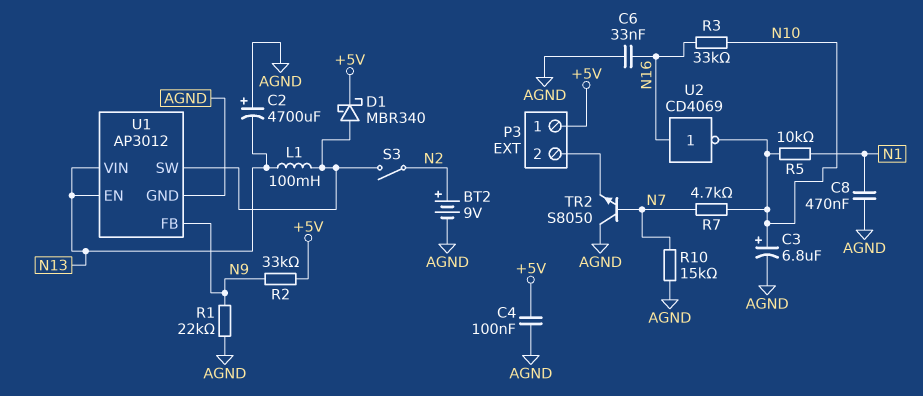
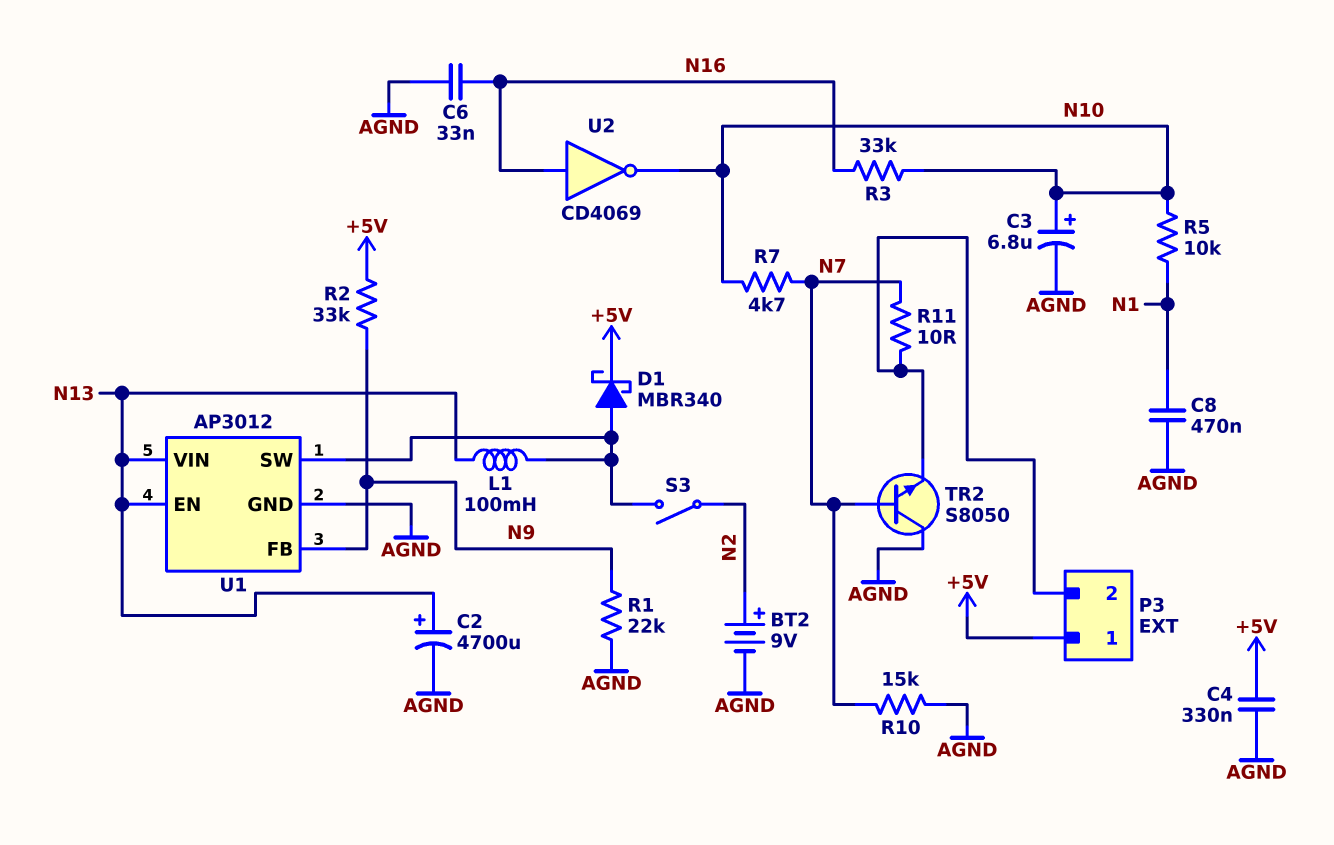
C2: 4700uF (plus AGND, minus N13) -> 4700uF (plus N13, minus AGND)
C4: 100nF (+5V, AGND) -> 330nF (+5V, AGND)
R11: none -> 10 (N7, P3/2)

